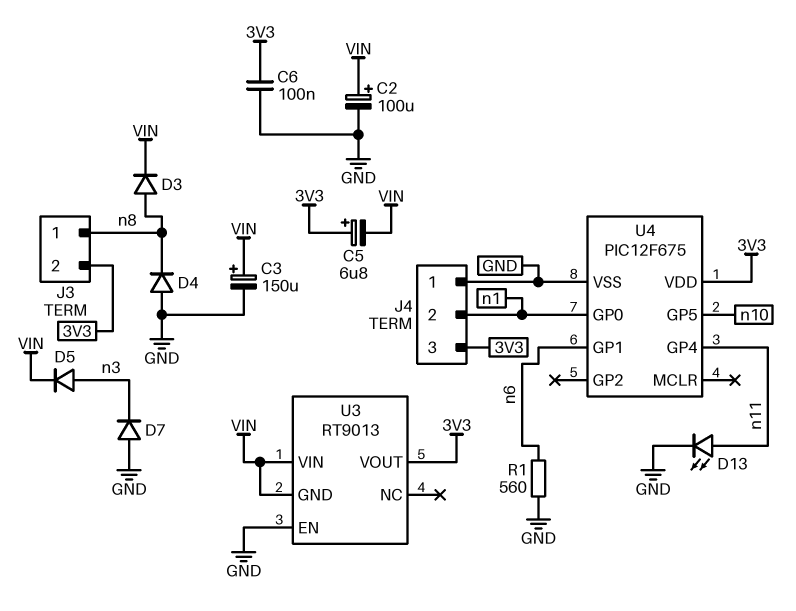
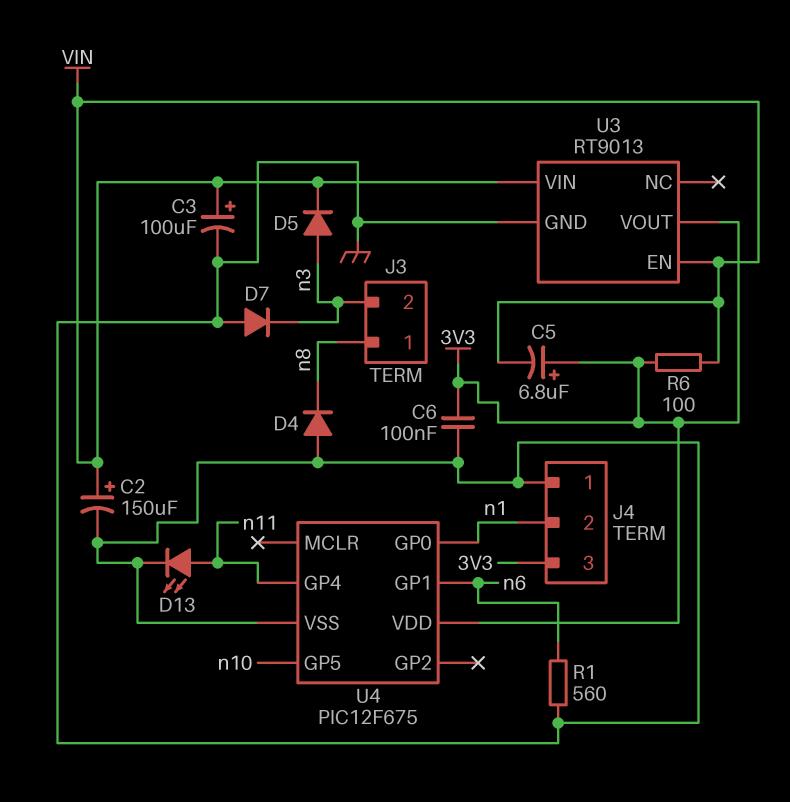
C2: 100uF (plus VIN, minus GND) -> 150uF (plus VIN, minus GND)
C3: 150uF (plus VIN, minus GND) -> 100uF (plus VIN, minus GND)
D3: diode (A n8, K VIN) -> none
J3 pin 2: 3V3 -> n3
R6: none -> 100 (3V3, VIN)
U3 pin EN: GND -> VIN
U3 pin GND: VIN -> GND

